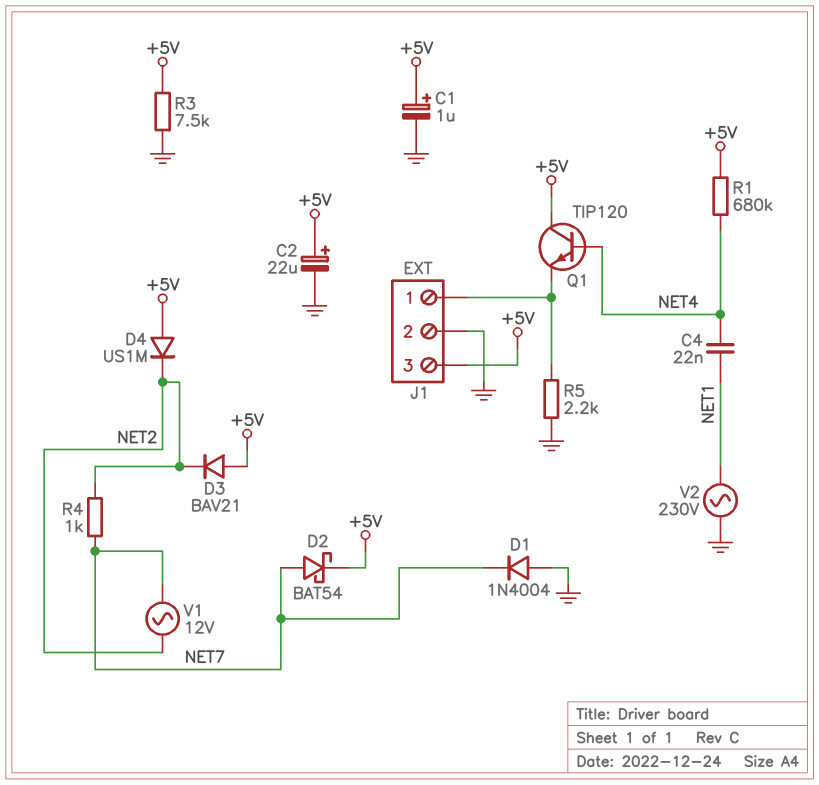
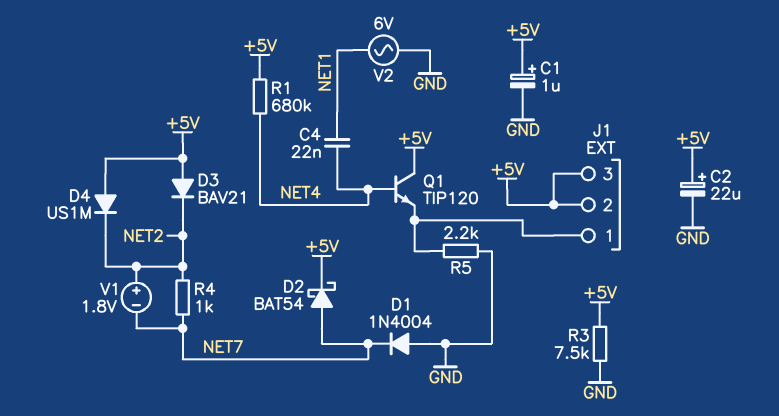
J1 pin 2: GND -> +5V
V1: AC 12V (NET2, NET7) -> 1.8V (plus NET2, minus NET7)
V2: AC 230V (GND, NET1) -> AC 6V (GND, NET1)

